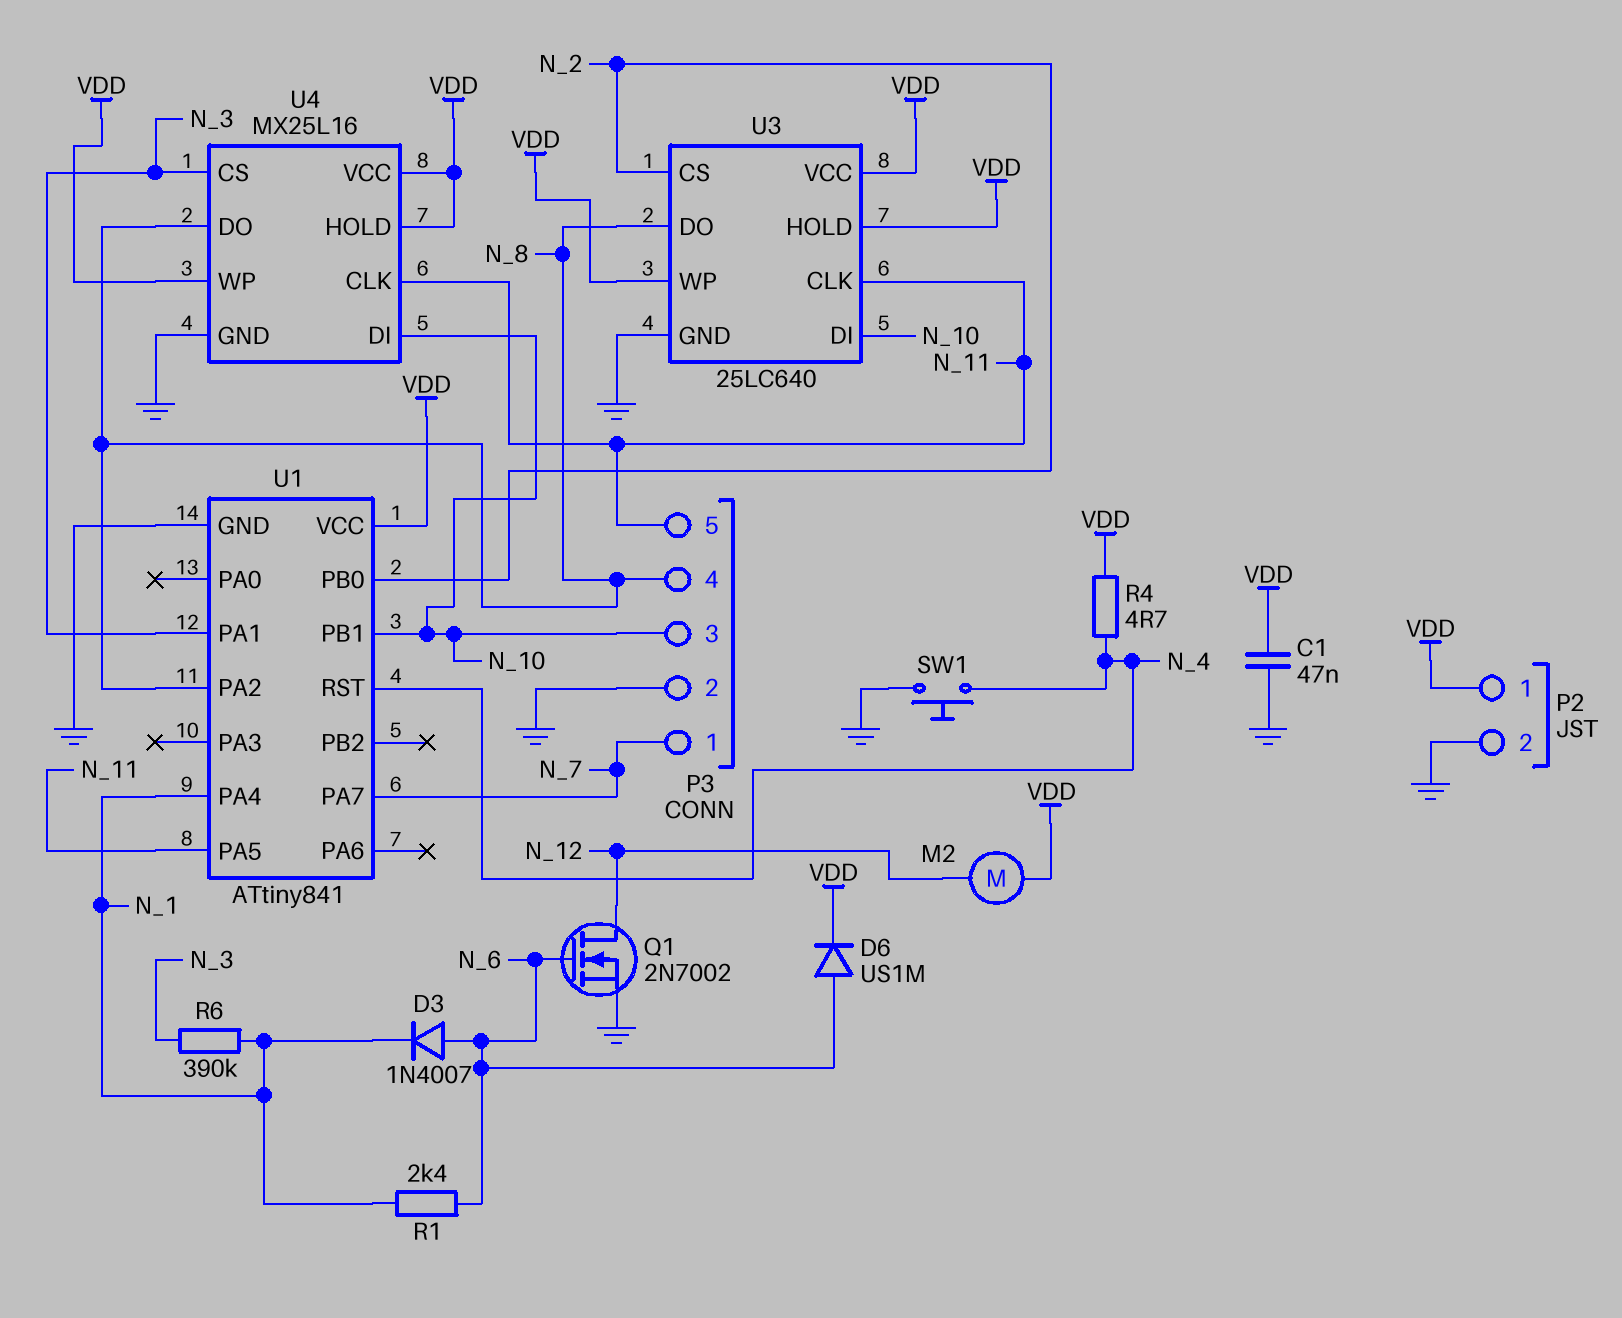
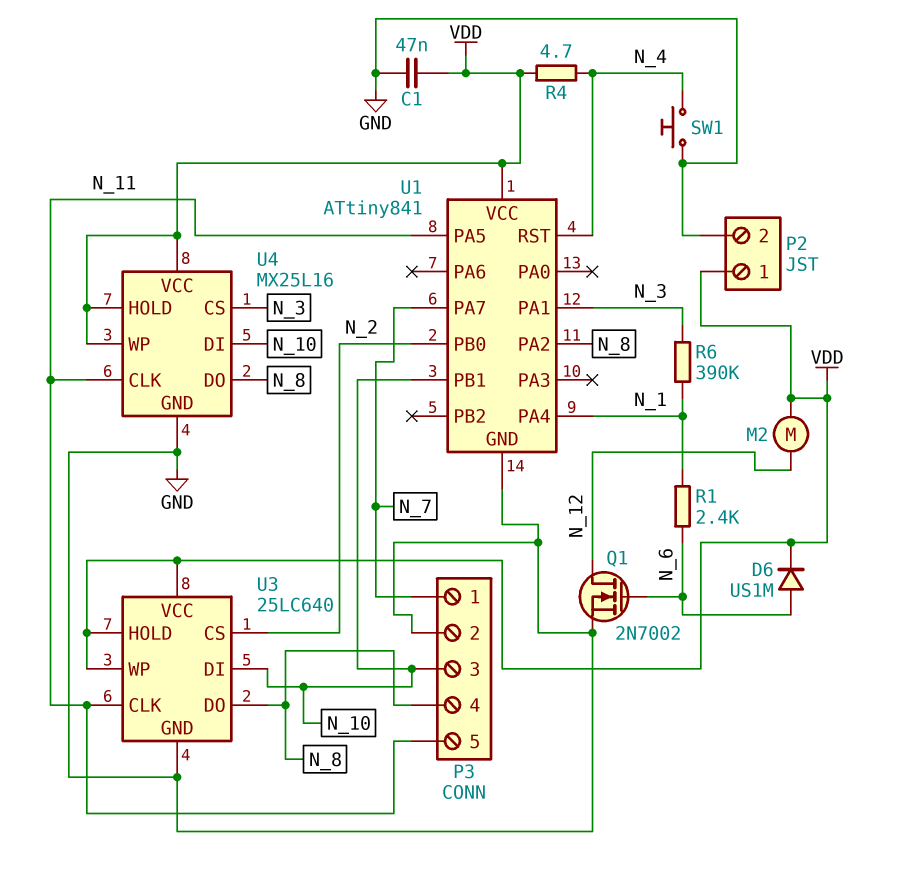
D3: diode 1N4007 (A N_6, K N_1) -> none

